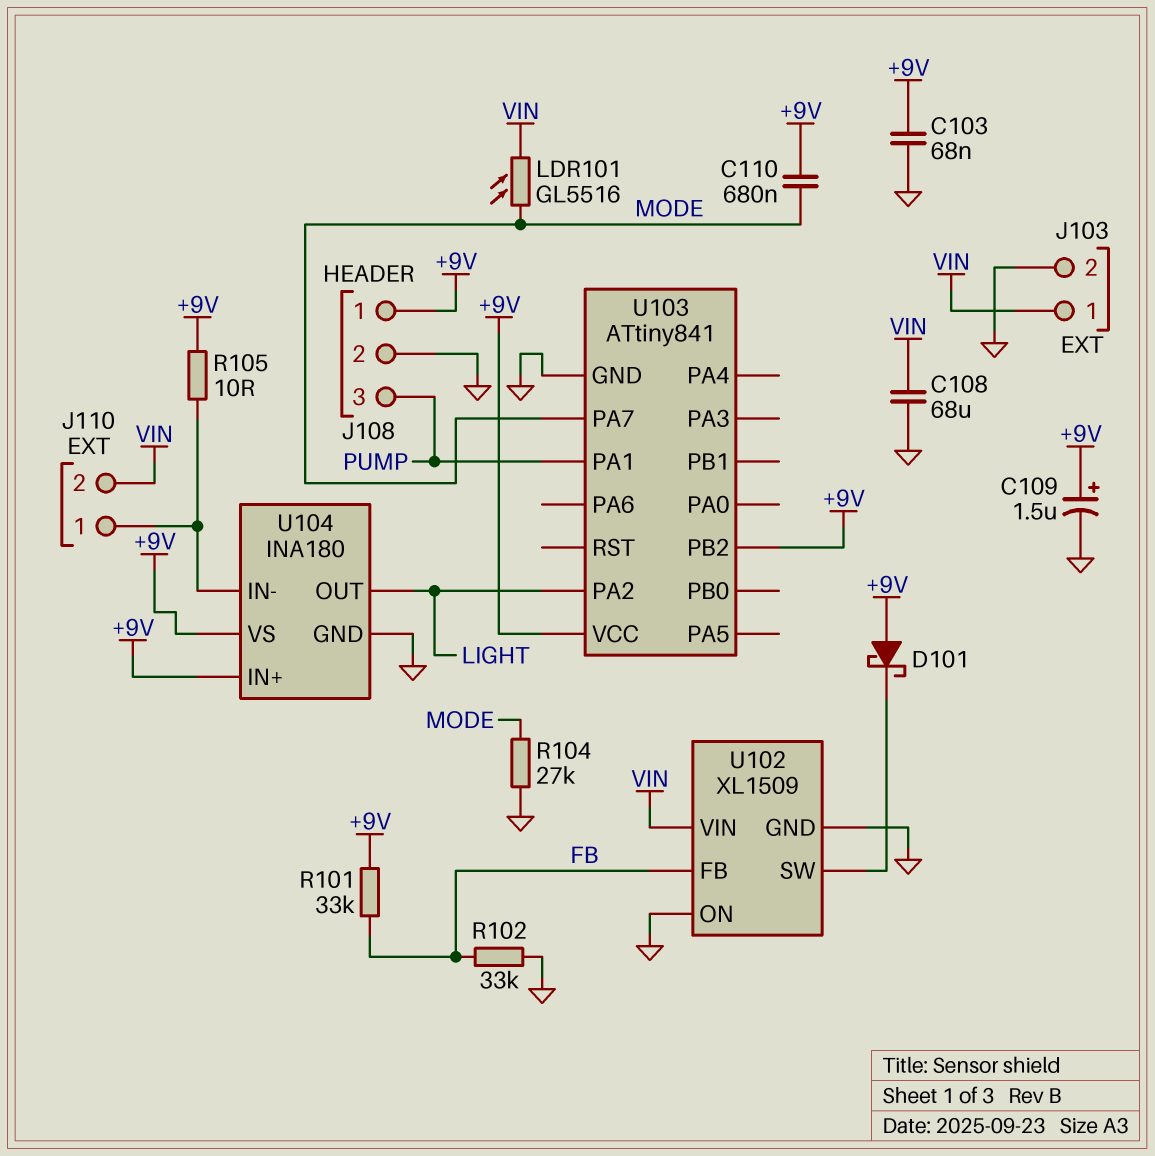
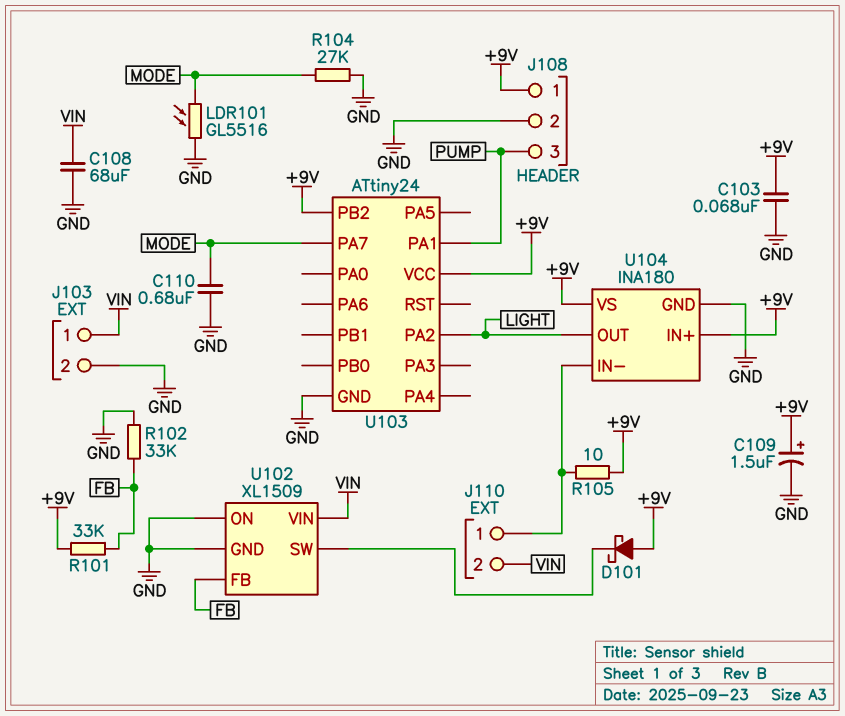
C110: 680nF (+9V, MODE) -> 680nF (GND, MODE)
LDR101: GL5516 (MODE, VIN) -> GL5516 (GND, MODE)
U103: ATtiny841 -> ATtiny24

